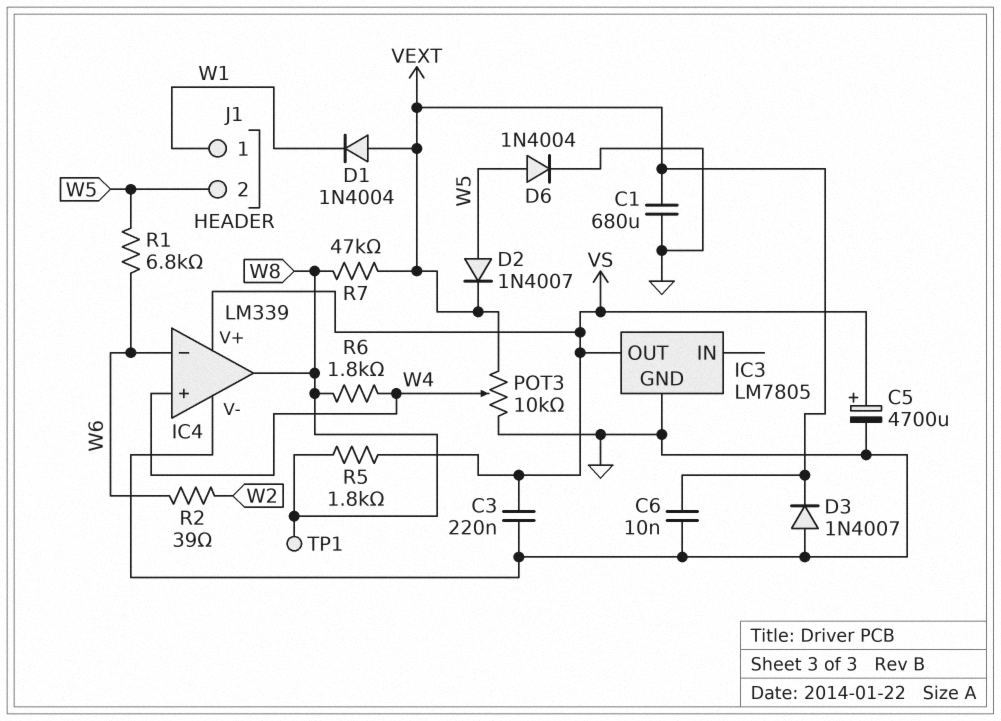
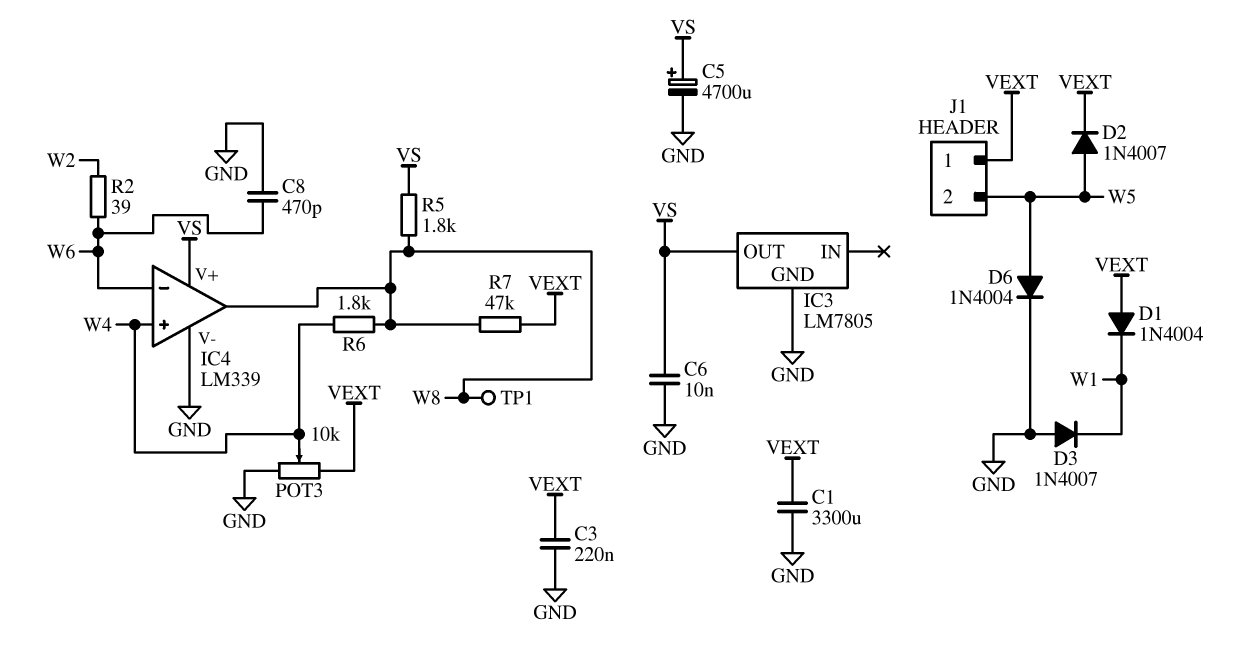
C1: 680uF (GND, VEXT) -> 3300uF (GND, VEXT)
C3: 220nF (GND, VS) -> 220nF (GND, VEXT)
C6: 10nF (GND, VEXT) -> 10nF (GND, VS)
C8: none -> 470pF (GND, W6)
D3: diode 1N4007 (A GND, K VEXT) -> diode 1N4007 (A GND, K W1)
J1 pin 1: W1 -> VEXT
R1: 6.8k (W5, W6) -> none

